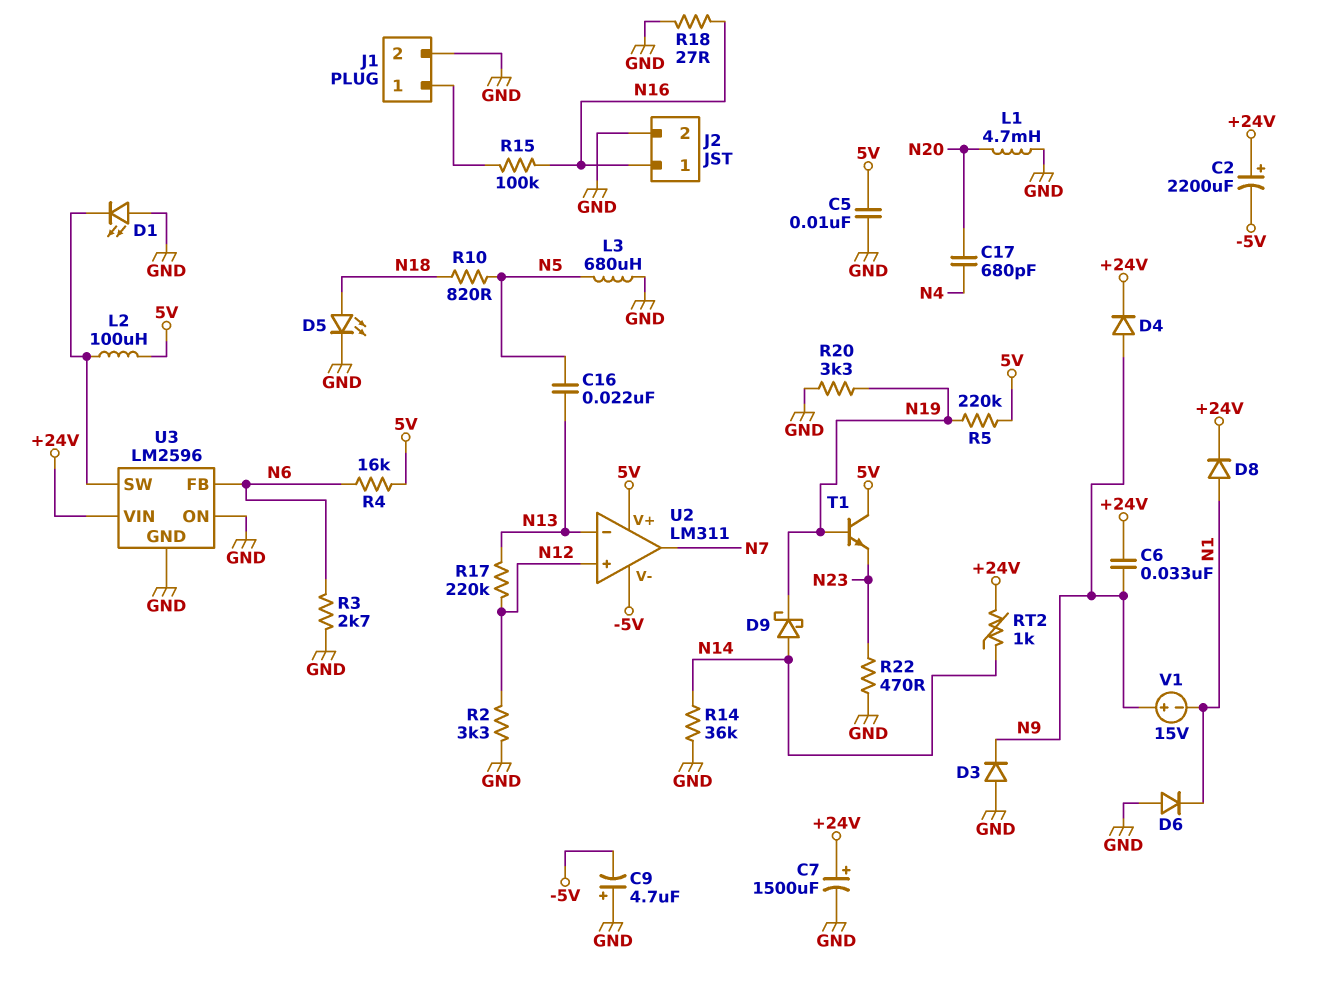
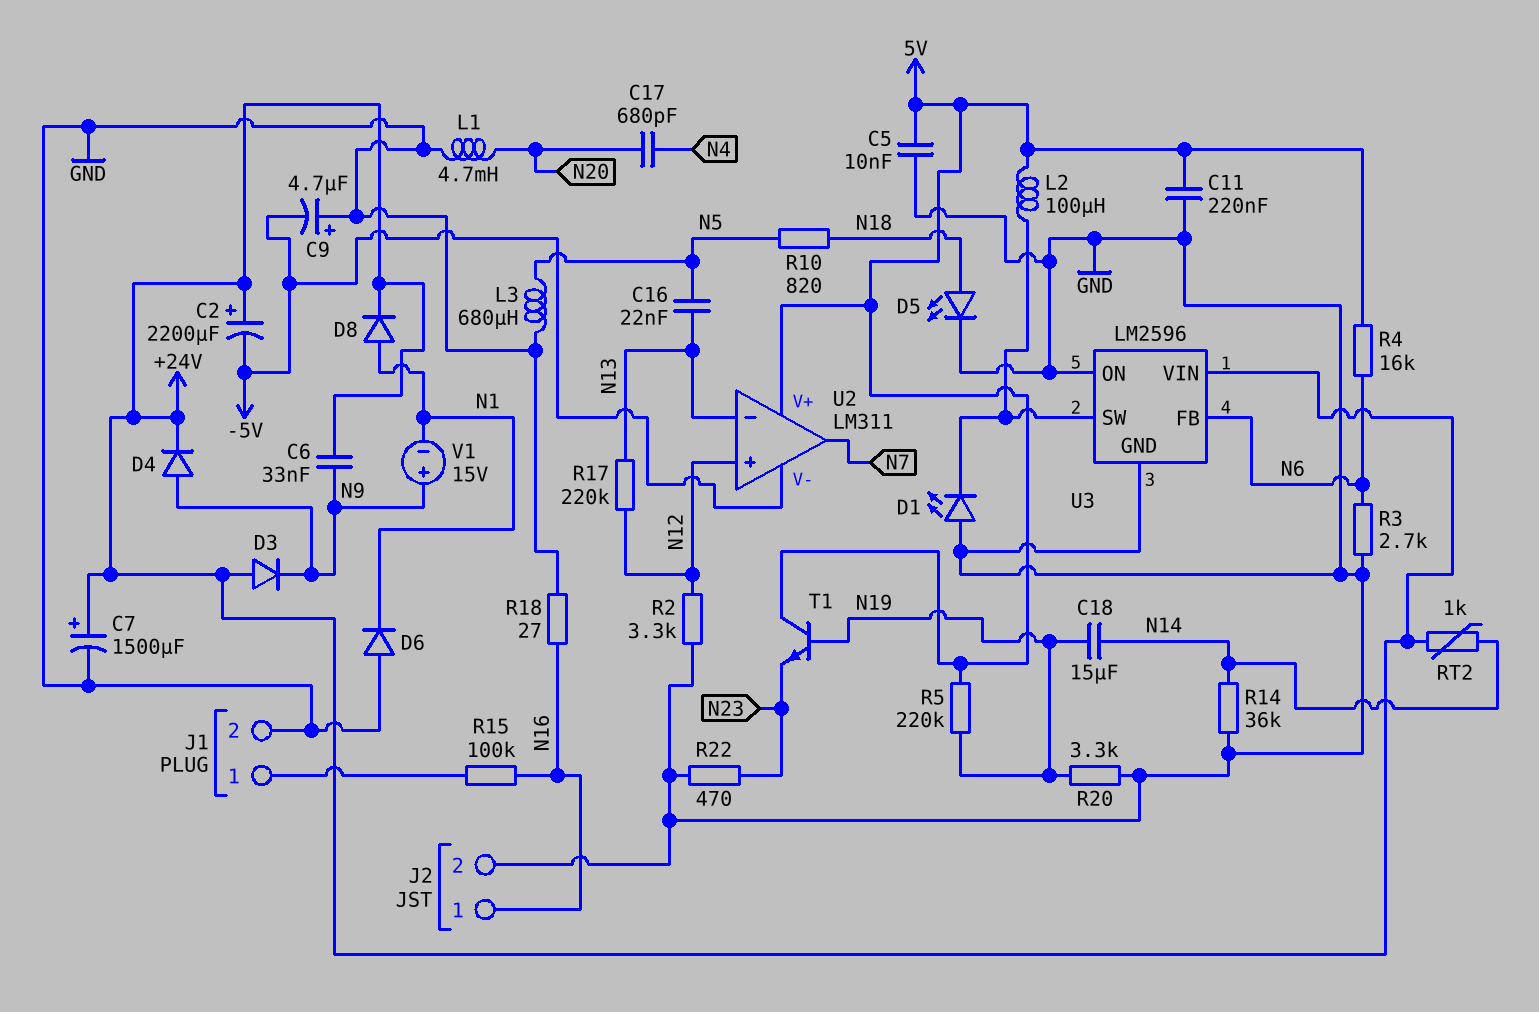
C11: none -> 220nF (5V, GND)
C18: none -> 15uF (N14, N19)
D3: diode (A GND, K N9) -> diode (A +24V, K N9)
D9: schottky (A N14, K N19) -> none

